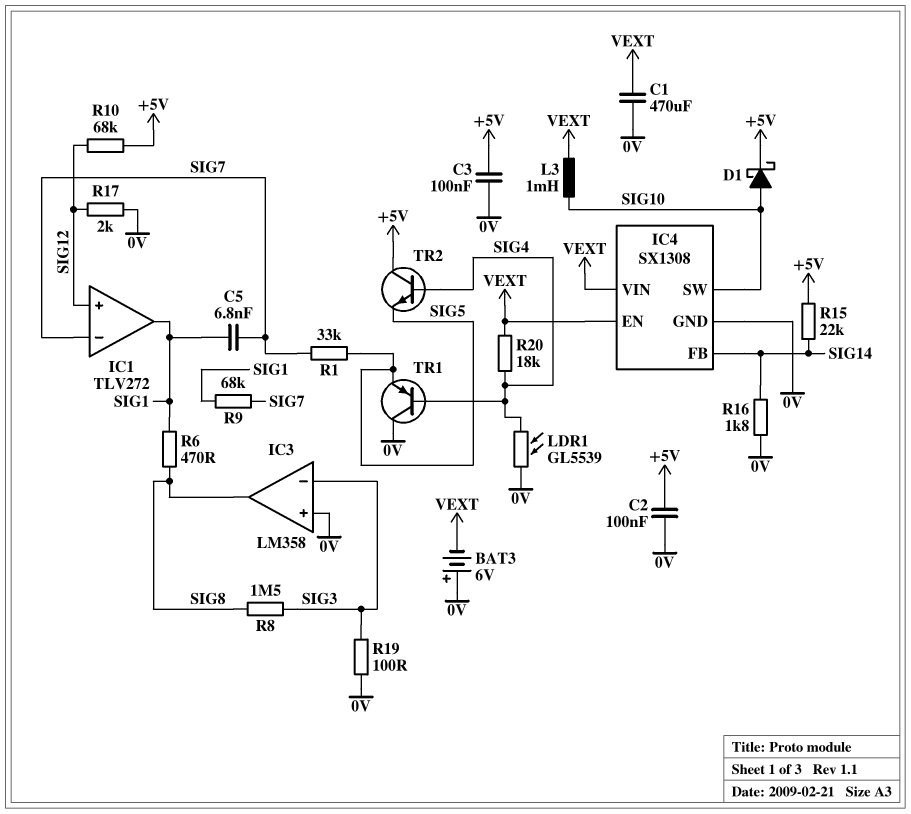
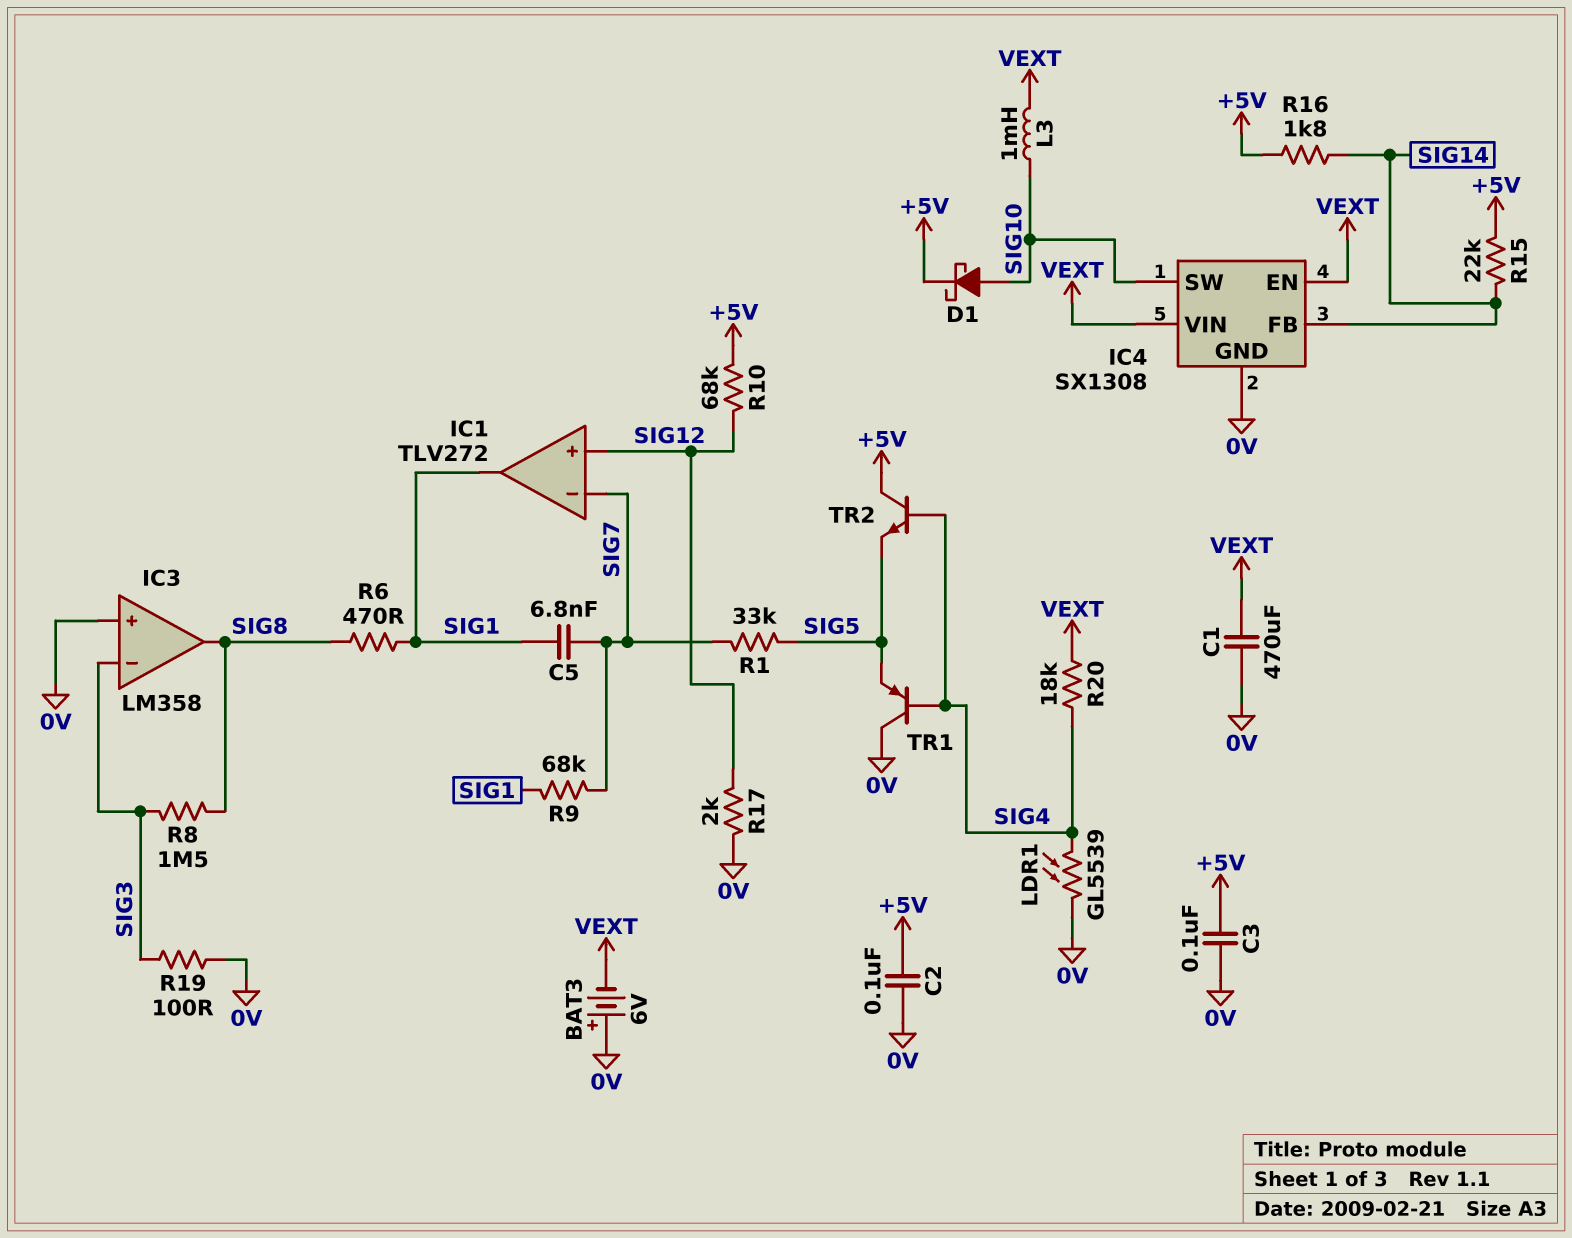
R16: 1.8k (0V, SIG14) -> 1.8k (+5V, SIG14)

